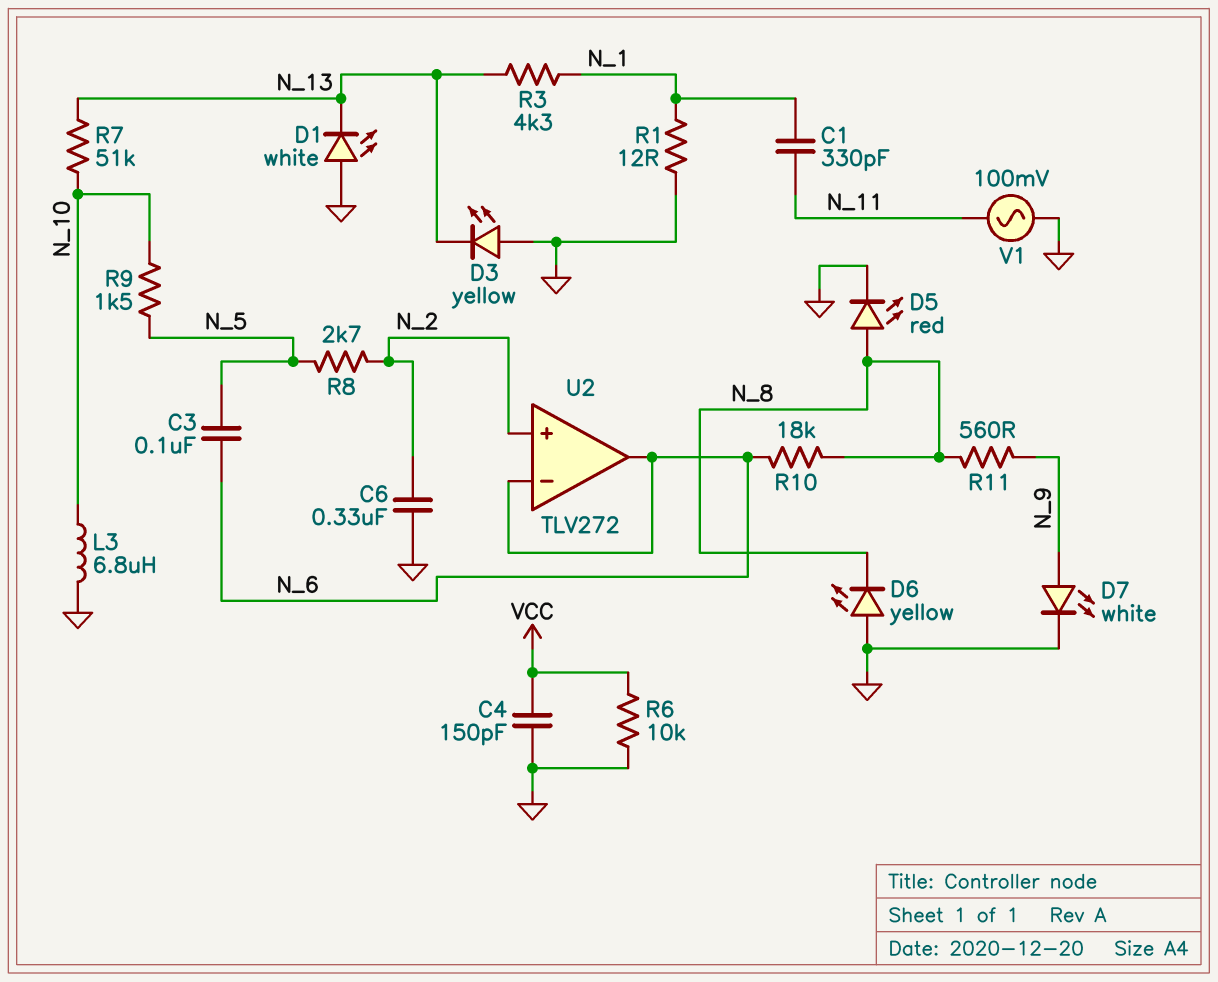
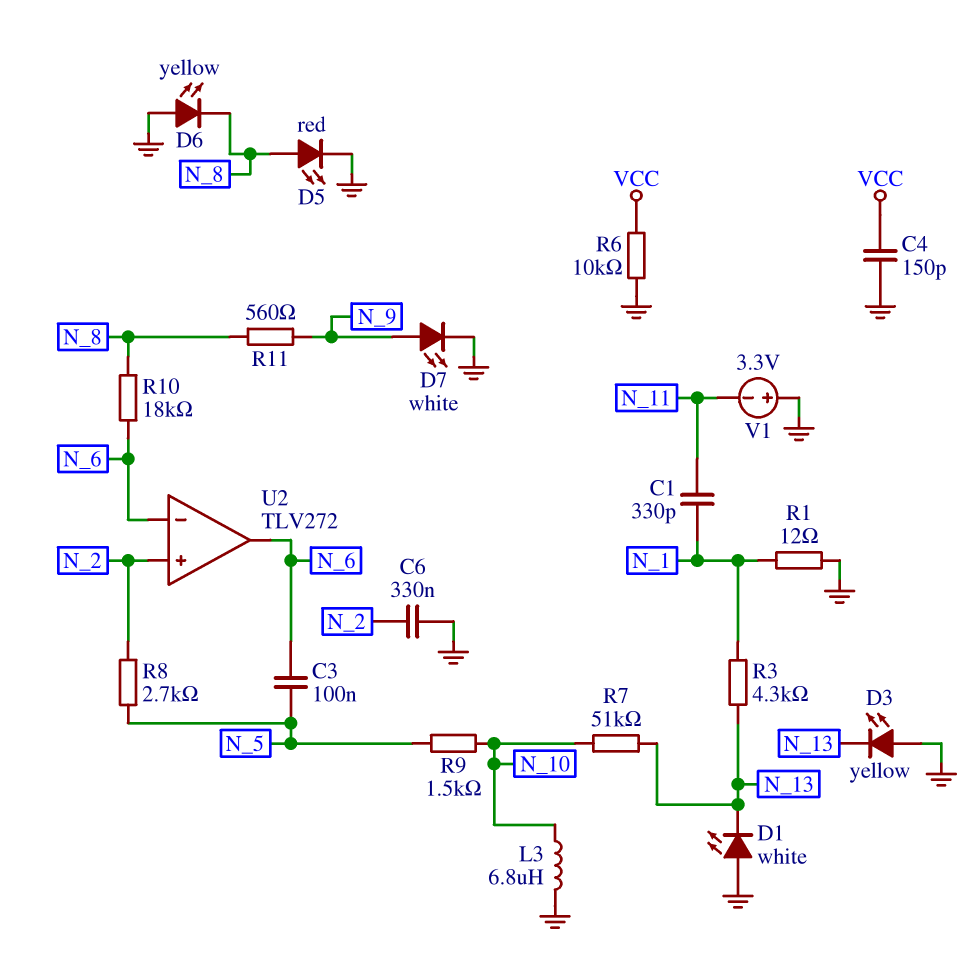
V1: AC 100mV (GND, N_11) -> 3.3V (plus GND, minus N_11)

